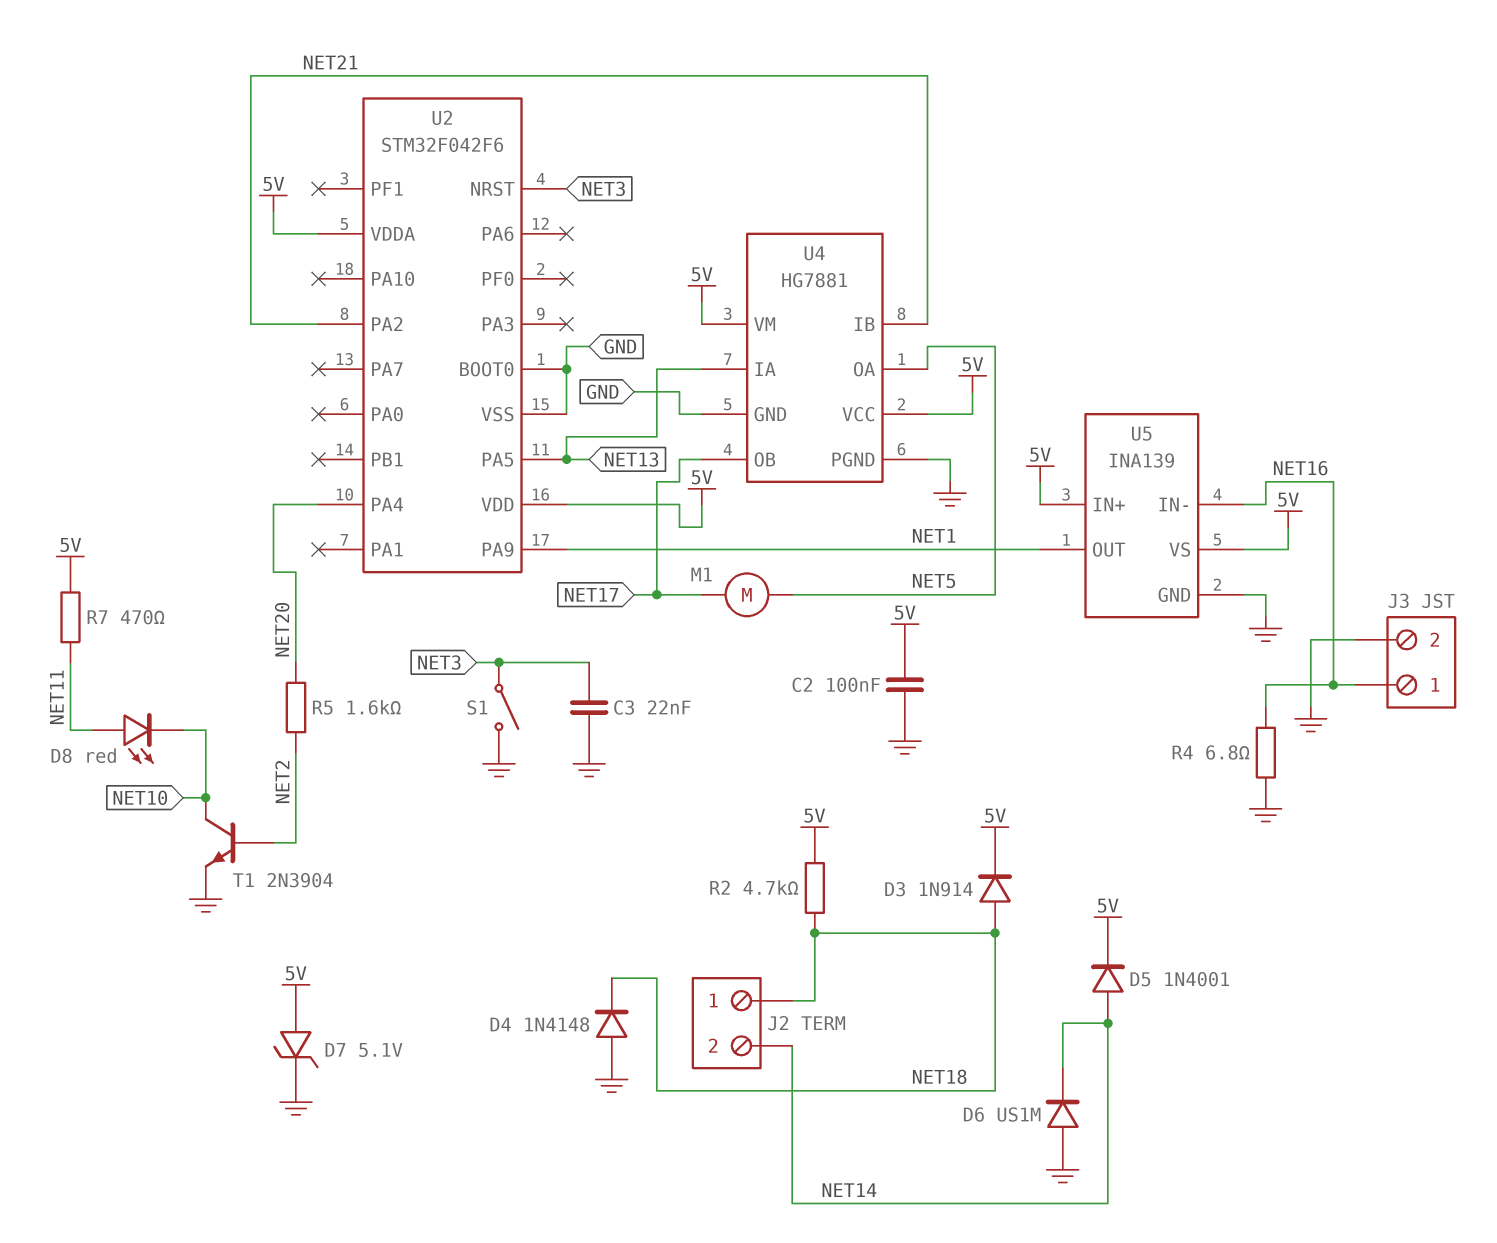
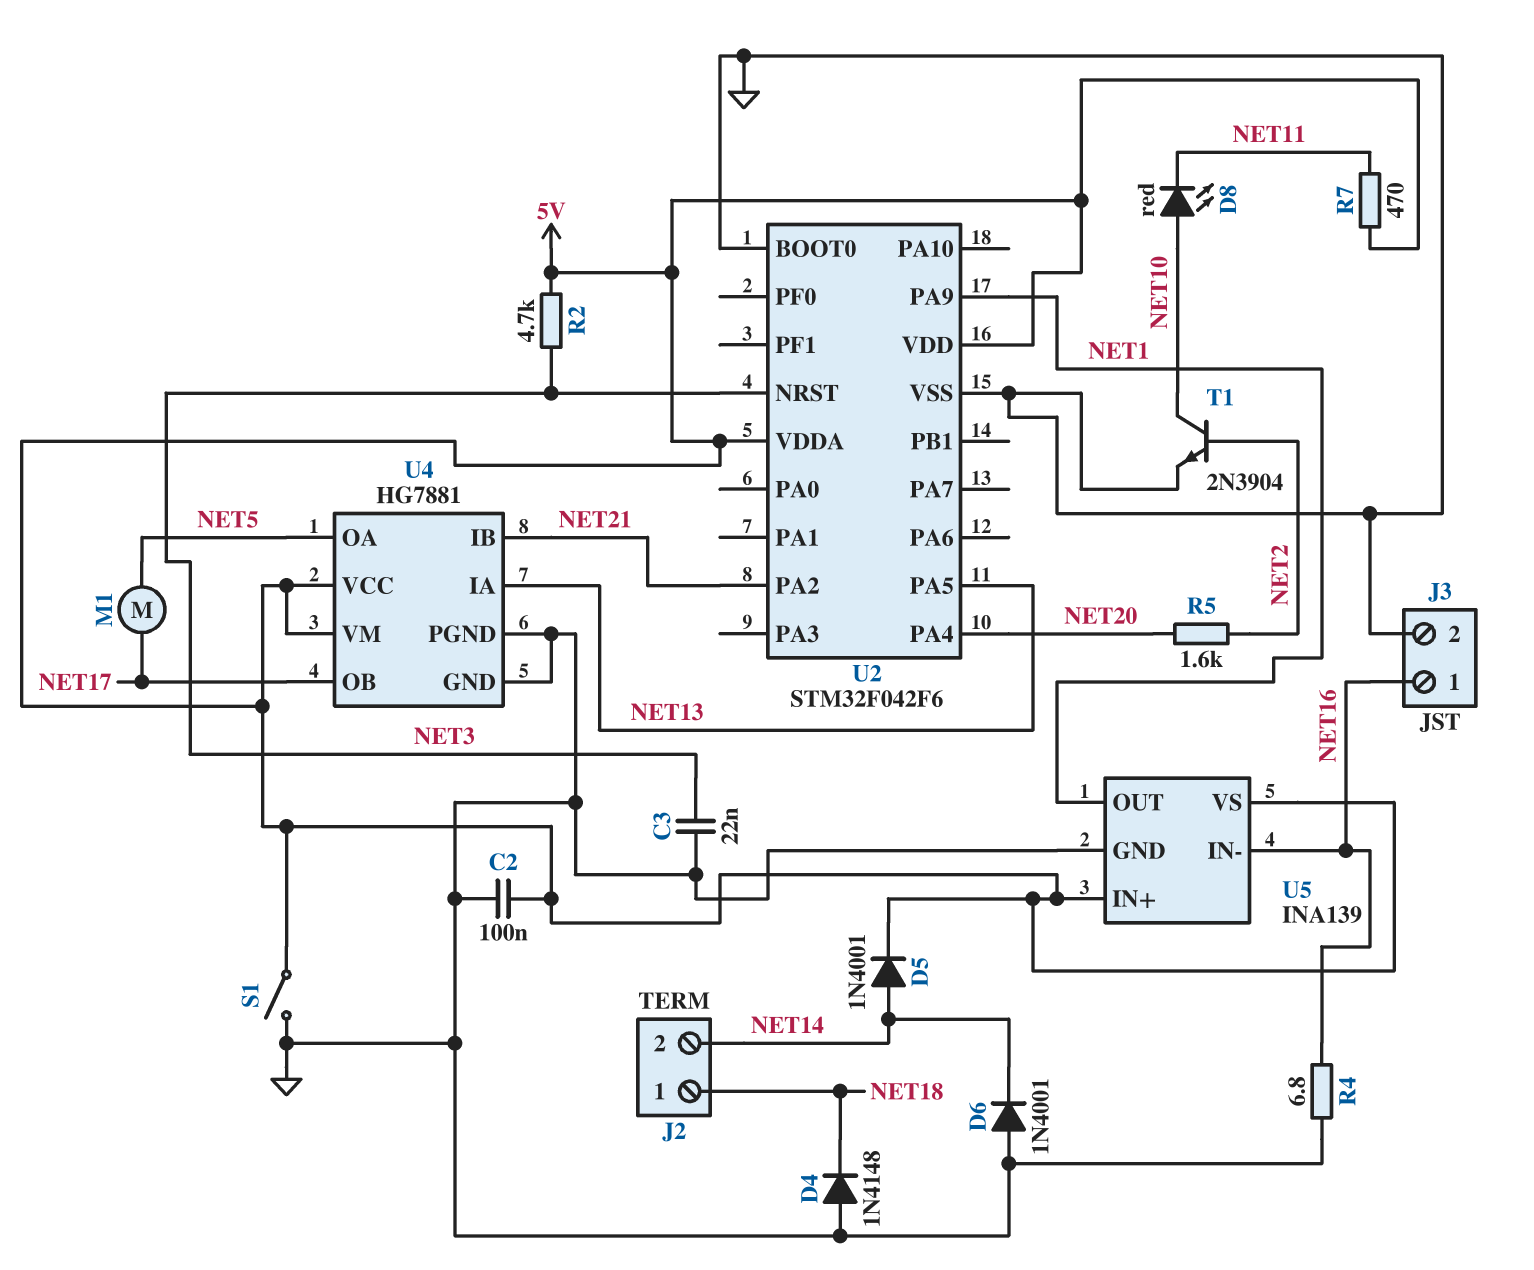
D3: diode 1N914 (A NET18, K 5V) -> none
D6: diode US1M (A GND, K NET14) -> diode 1N4001 (A GND, K NET14)
D7: zener 5.1V (A 5V, K GND) -> none
D8: LED red (A NET11, K NET10) -> LED red (A NET10, K NET11)
R2: 4.7k (5V, NET18) -> 4.7k (5V, NET3)
S1: switch (GND, NET3) -> switch (5V, GND)

